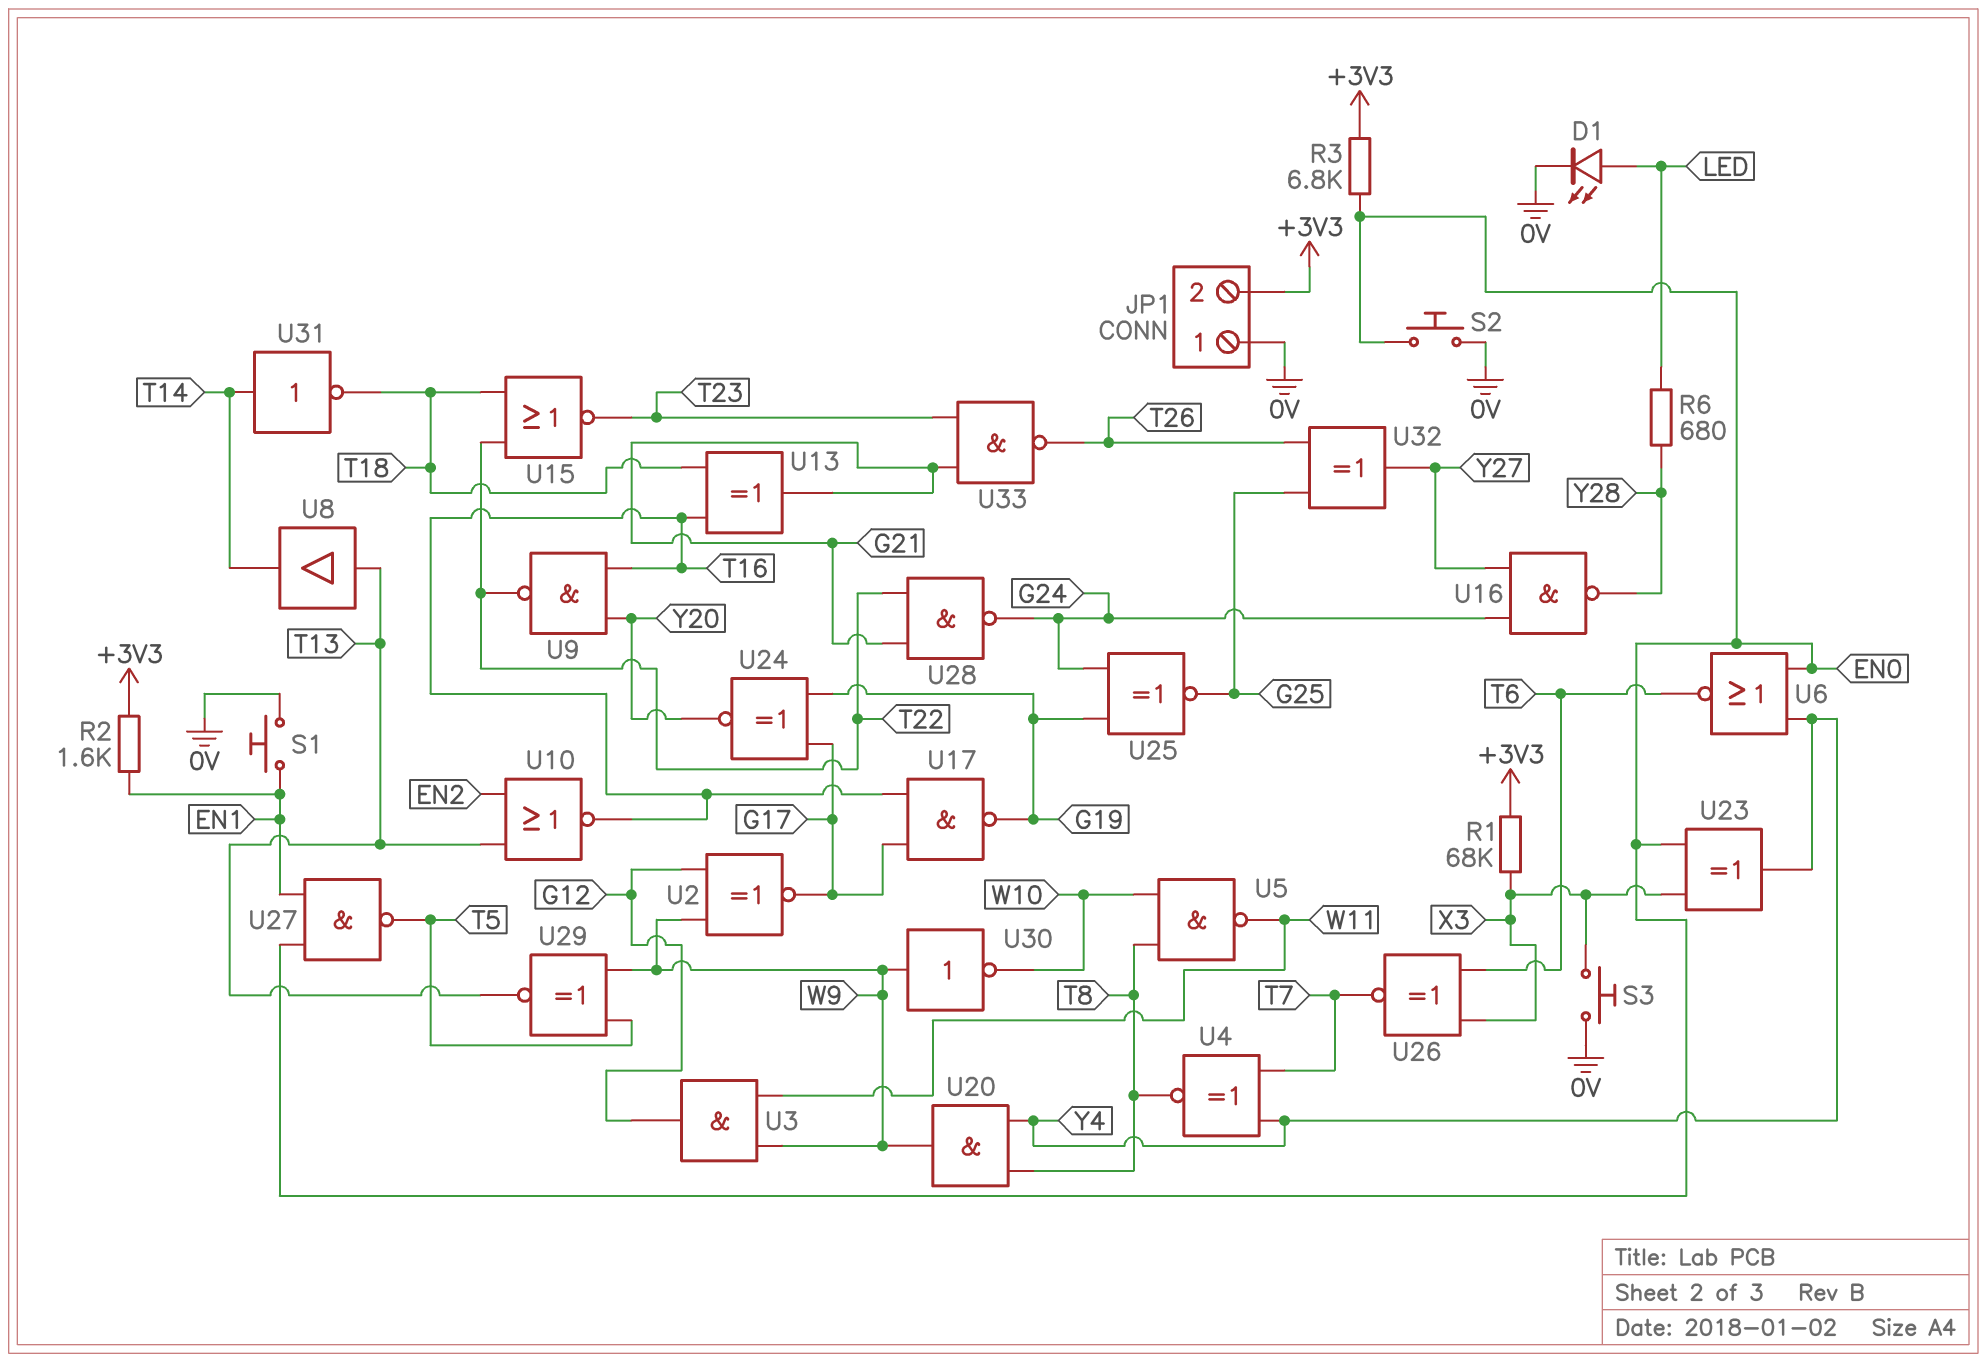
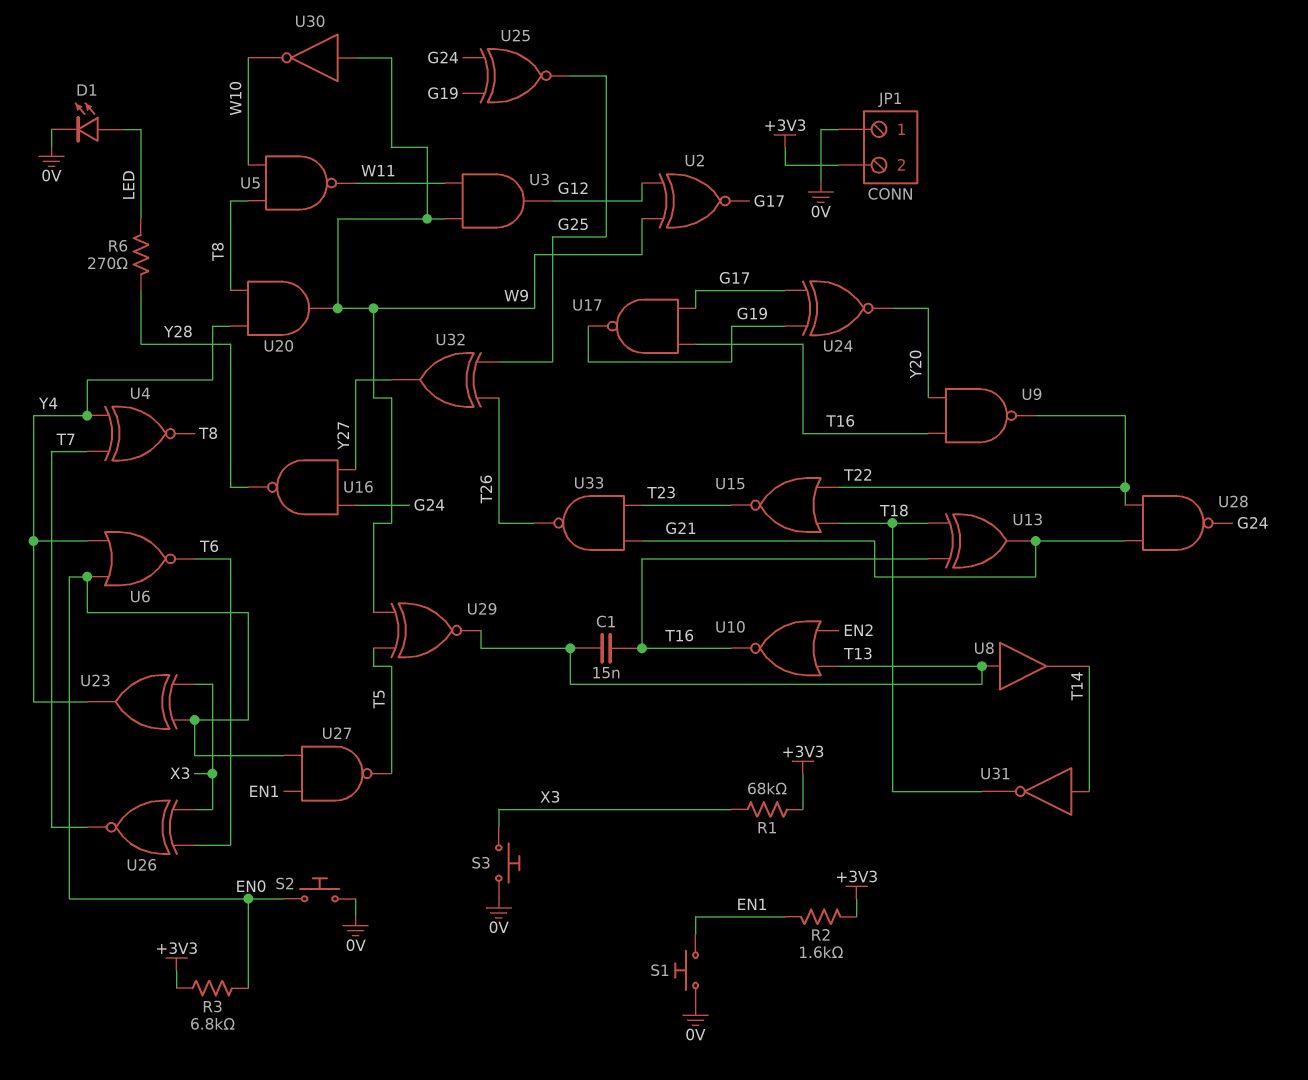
C1: none -> 15nF (T13, T16)
R6: 680 (LED, Y28) -> 270 (LED, Y28)

